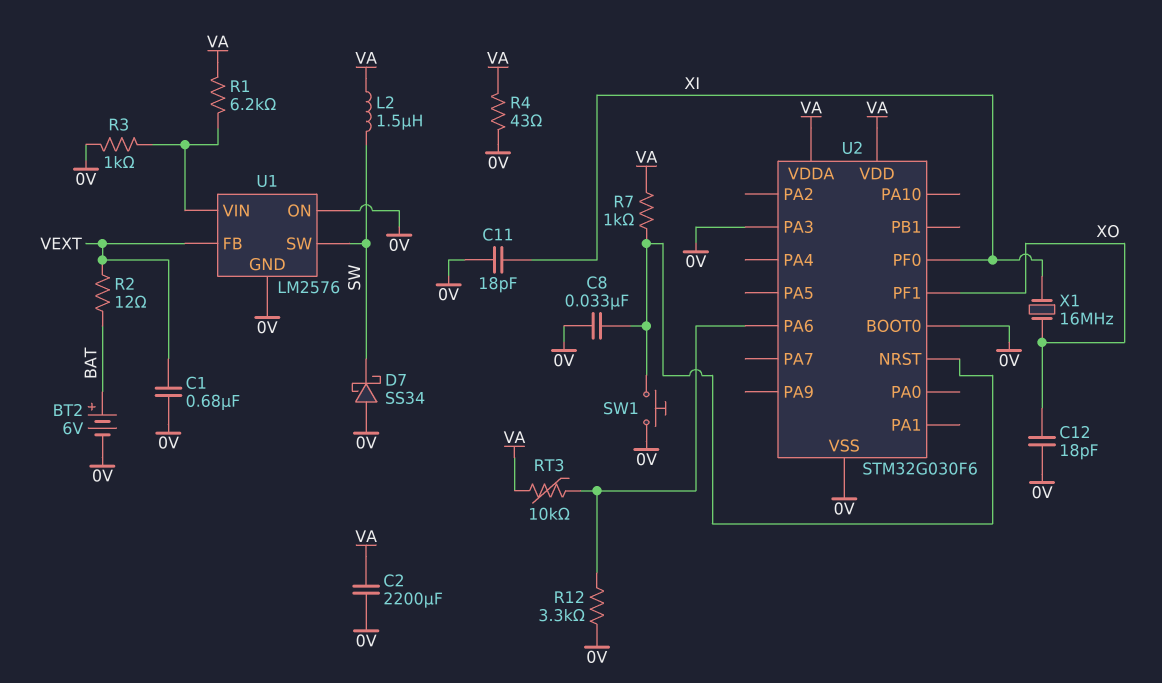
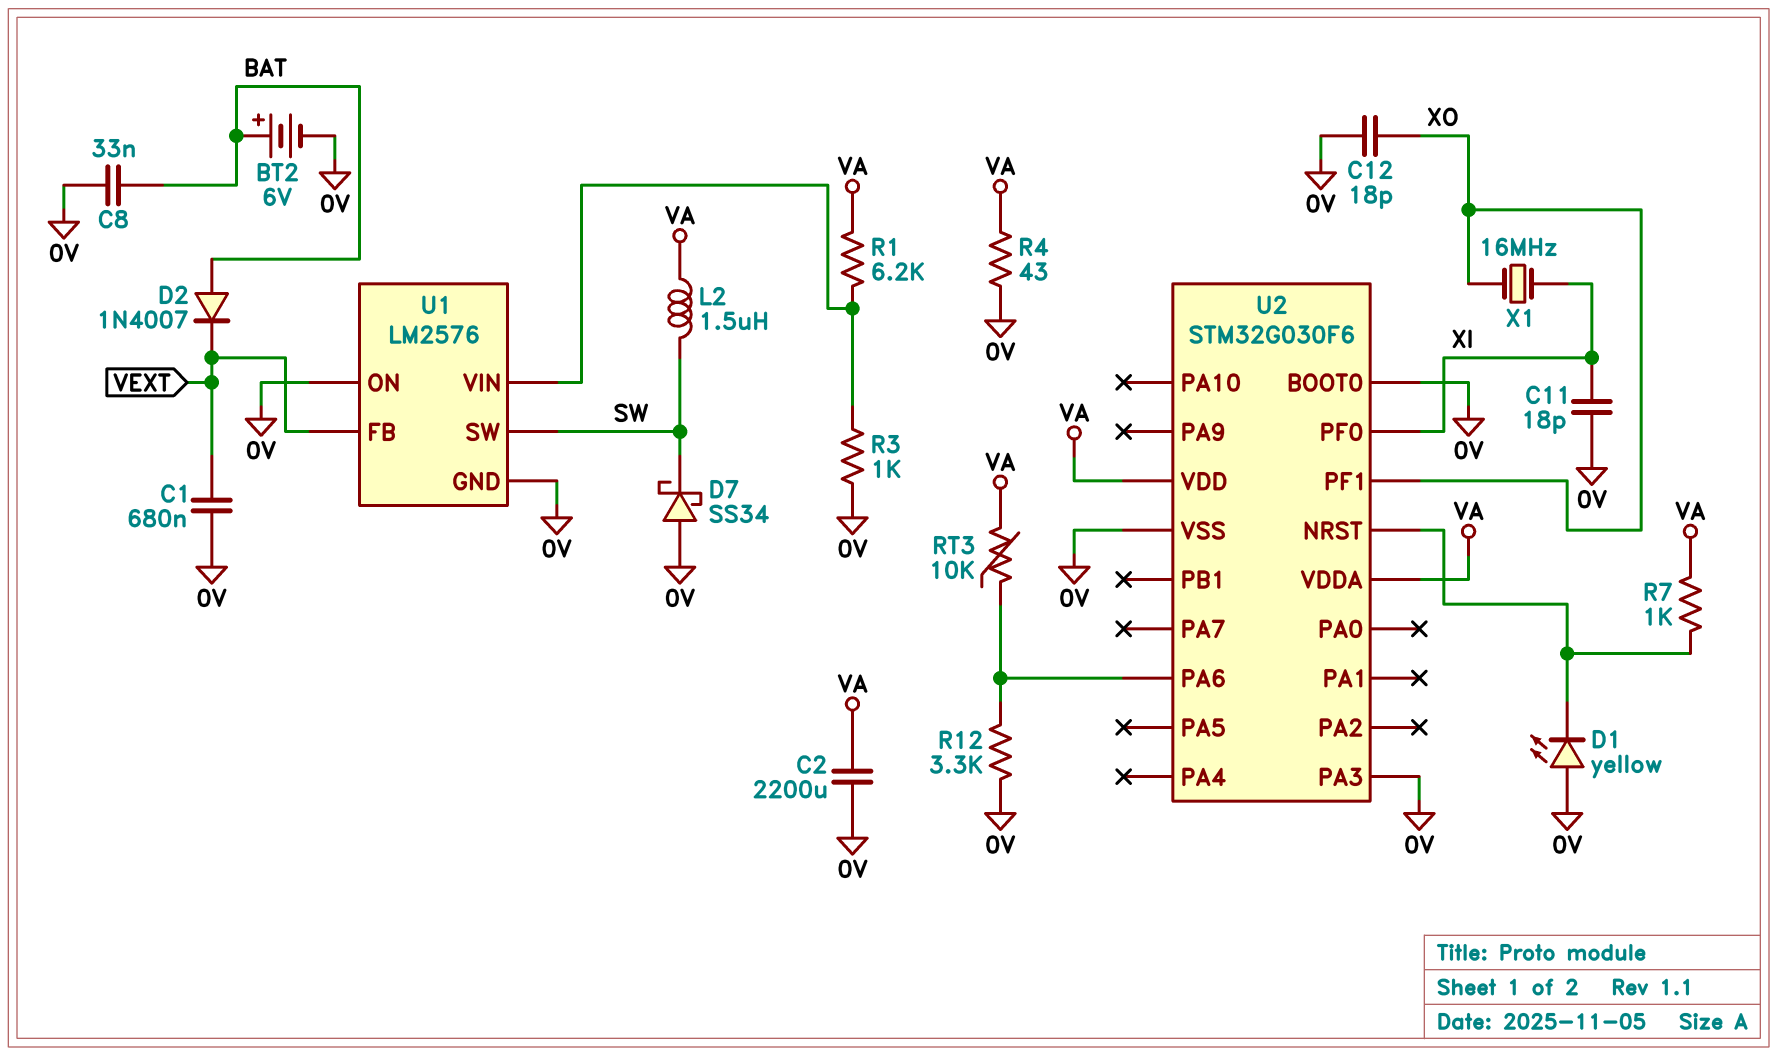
C8: 33nF (0V, U2/NRST) -> 33nF (0V, BAT)
D1: none -> LED yellow (A 0V, K U2/NRST)
D2: none -> diode 1N4007 (A BAT, K VEXT)
R2: 12 (BAT, VEXT) -> none
SW1: button (0V, U2/NRST) -> none

